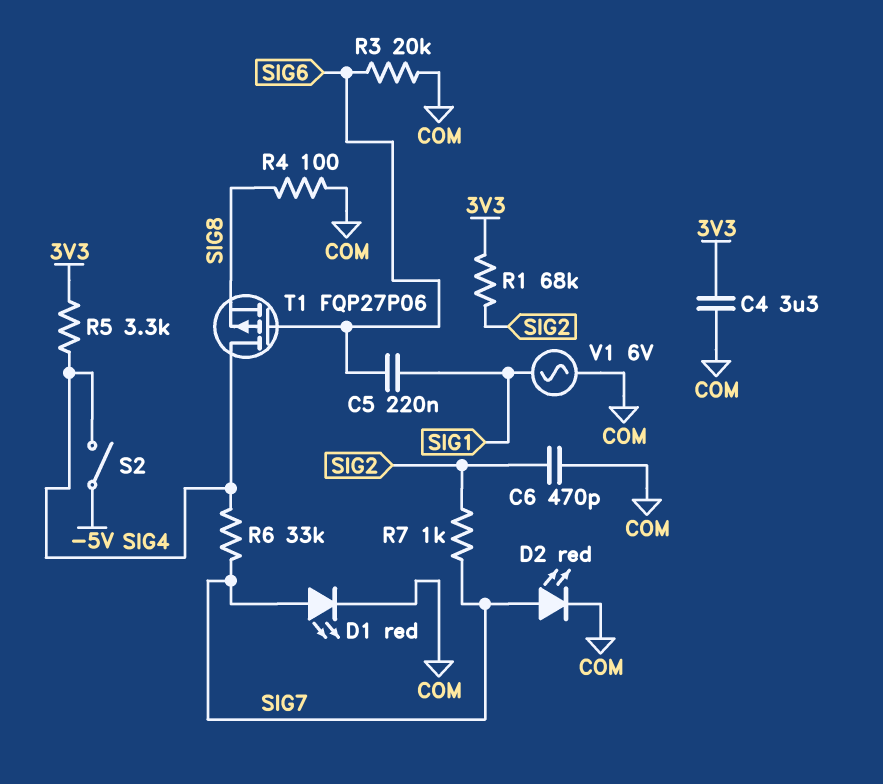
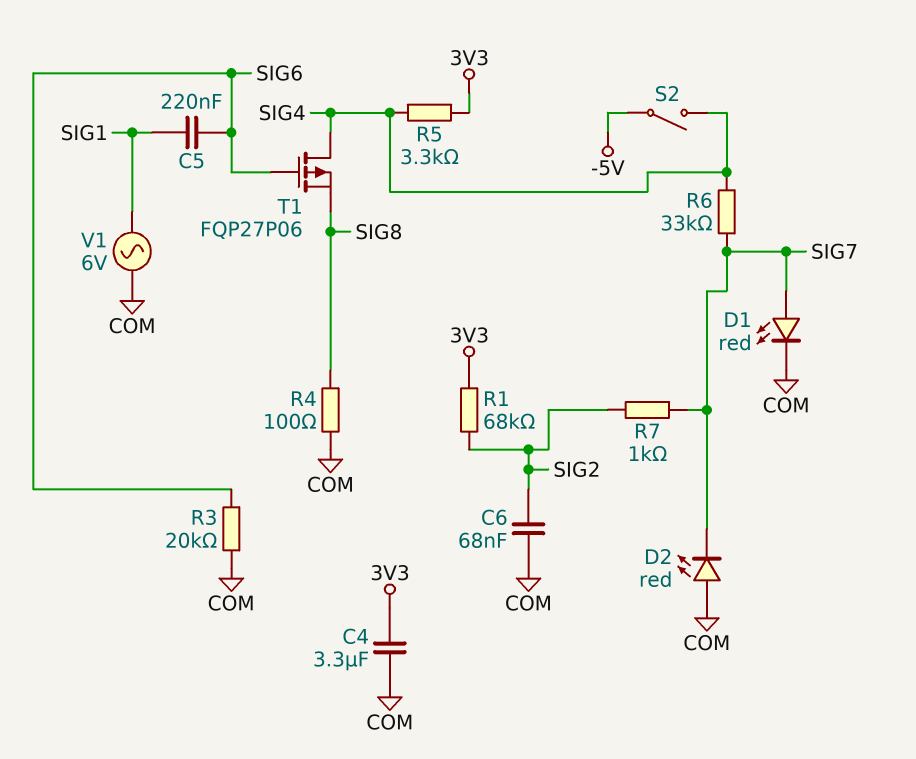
C6: 470pF (COM, SIG2) -> 68nF (COM, SIG2)
D2: LED red (A SIG7, K COM) -> LED red (A COM, K SIG7)

